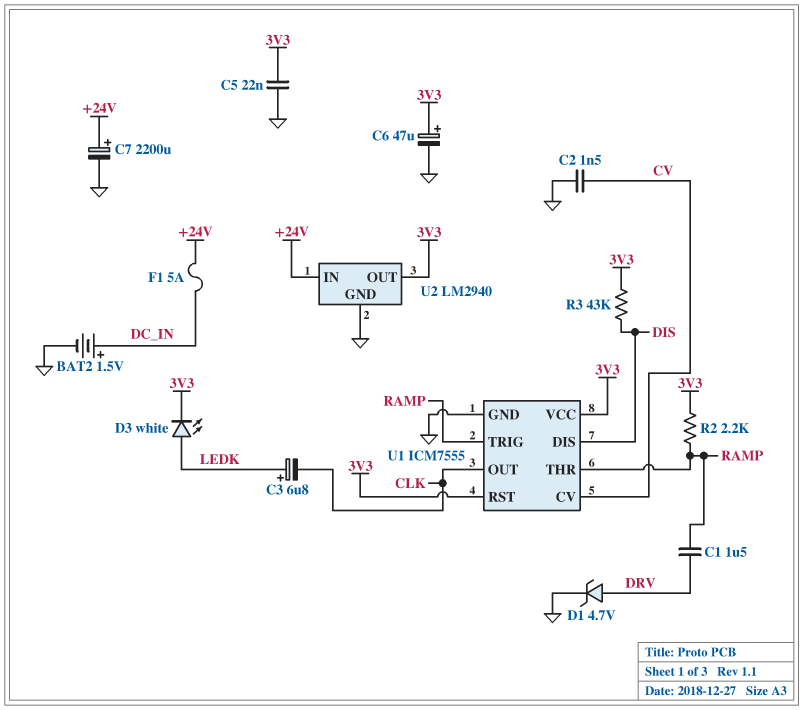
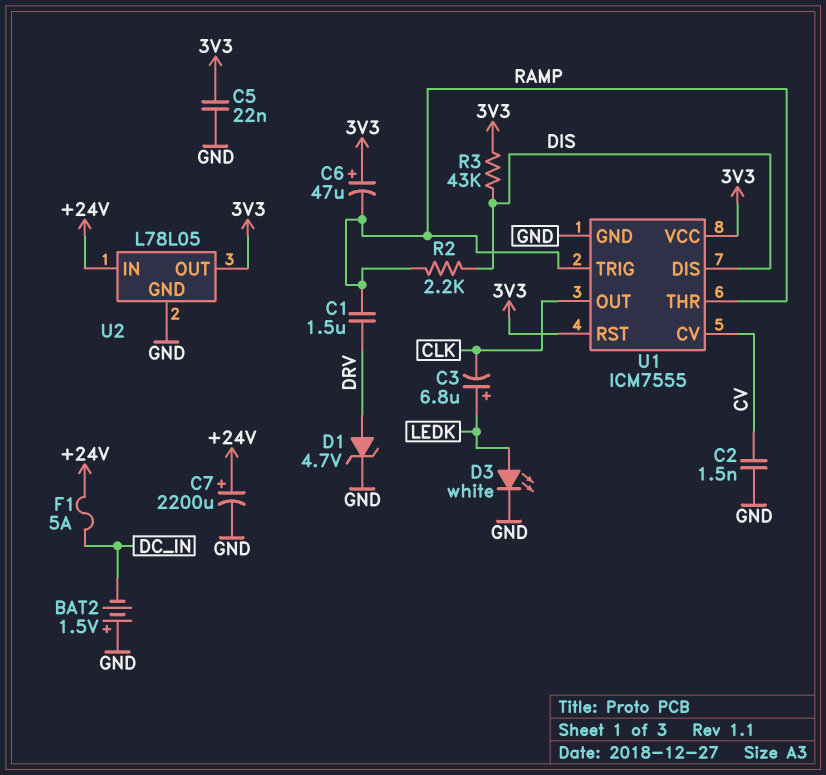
BAT2: 1.5V (plus DC_IN, minus GND) -> 1.5V (plus GND, minus DC_IN)
C6: 47uF (plus 3V3, minus GND) -> 47uF (plus 3V3, minus RAMP)
D3: LED white (A LEDK, K 3V3) -> LED white (A LEDK, K GND)
R2: 2.2k (3V3, RAMP) -> 2.2k (DIS, RAMP)
U2: LM2940 -> L78L05

